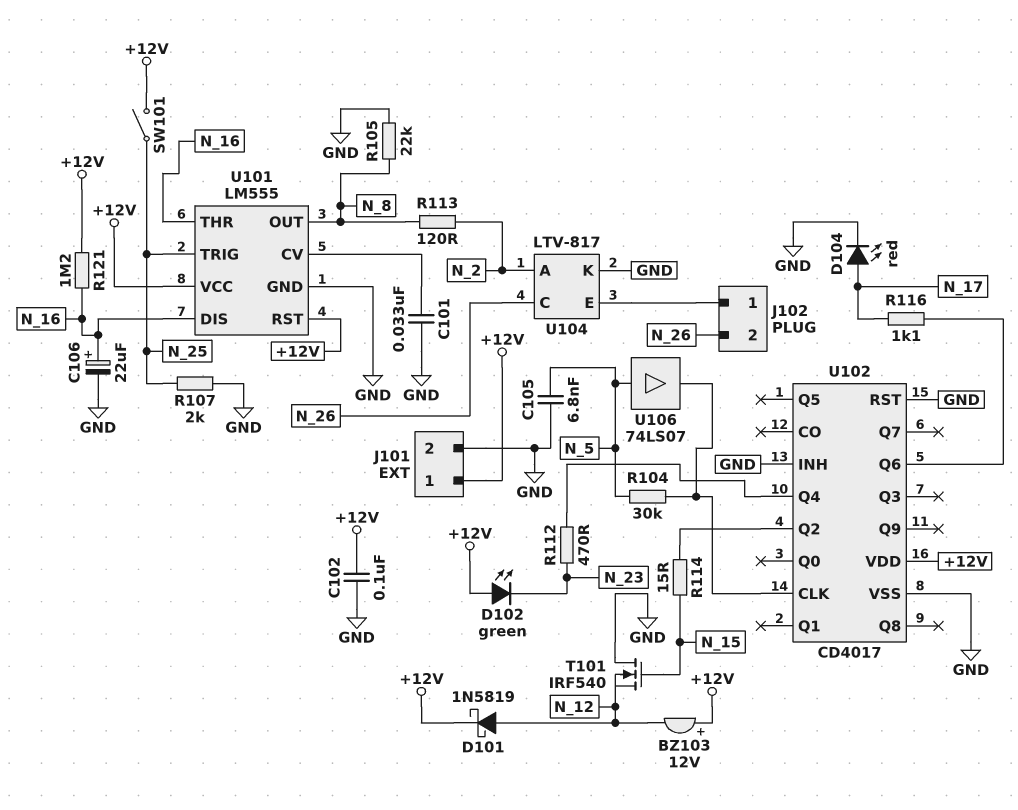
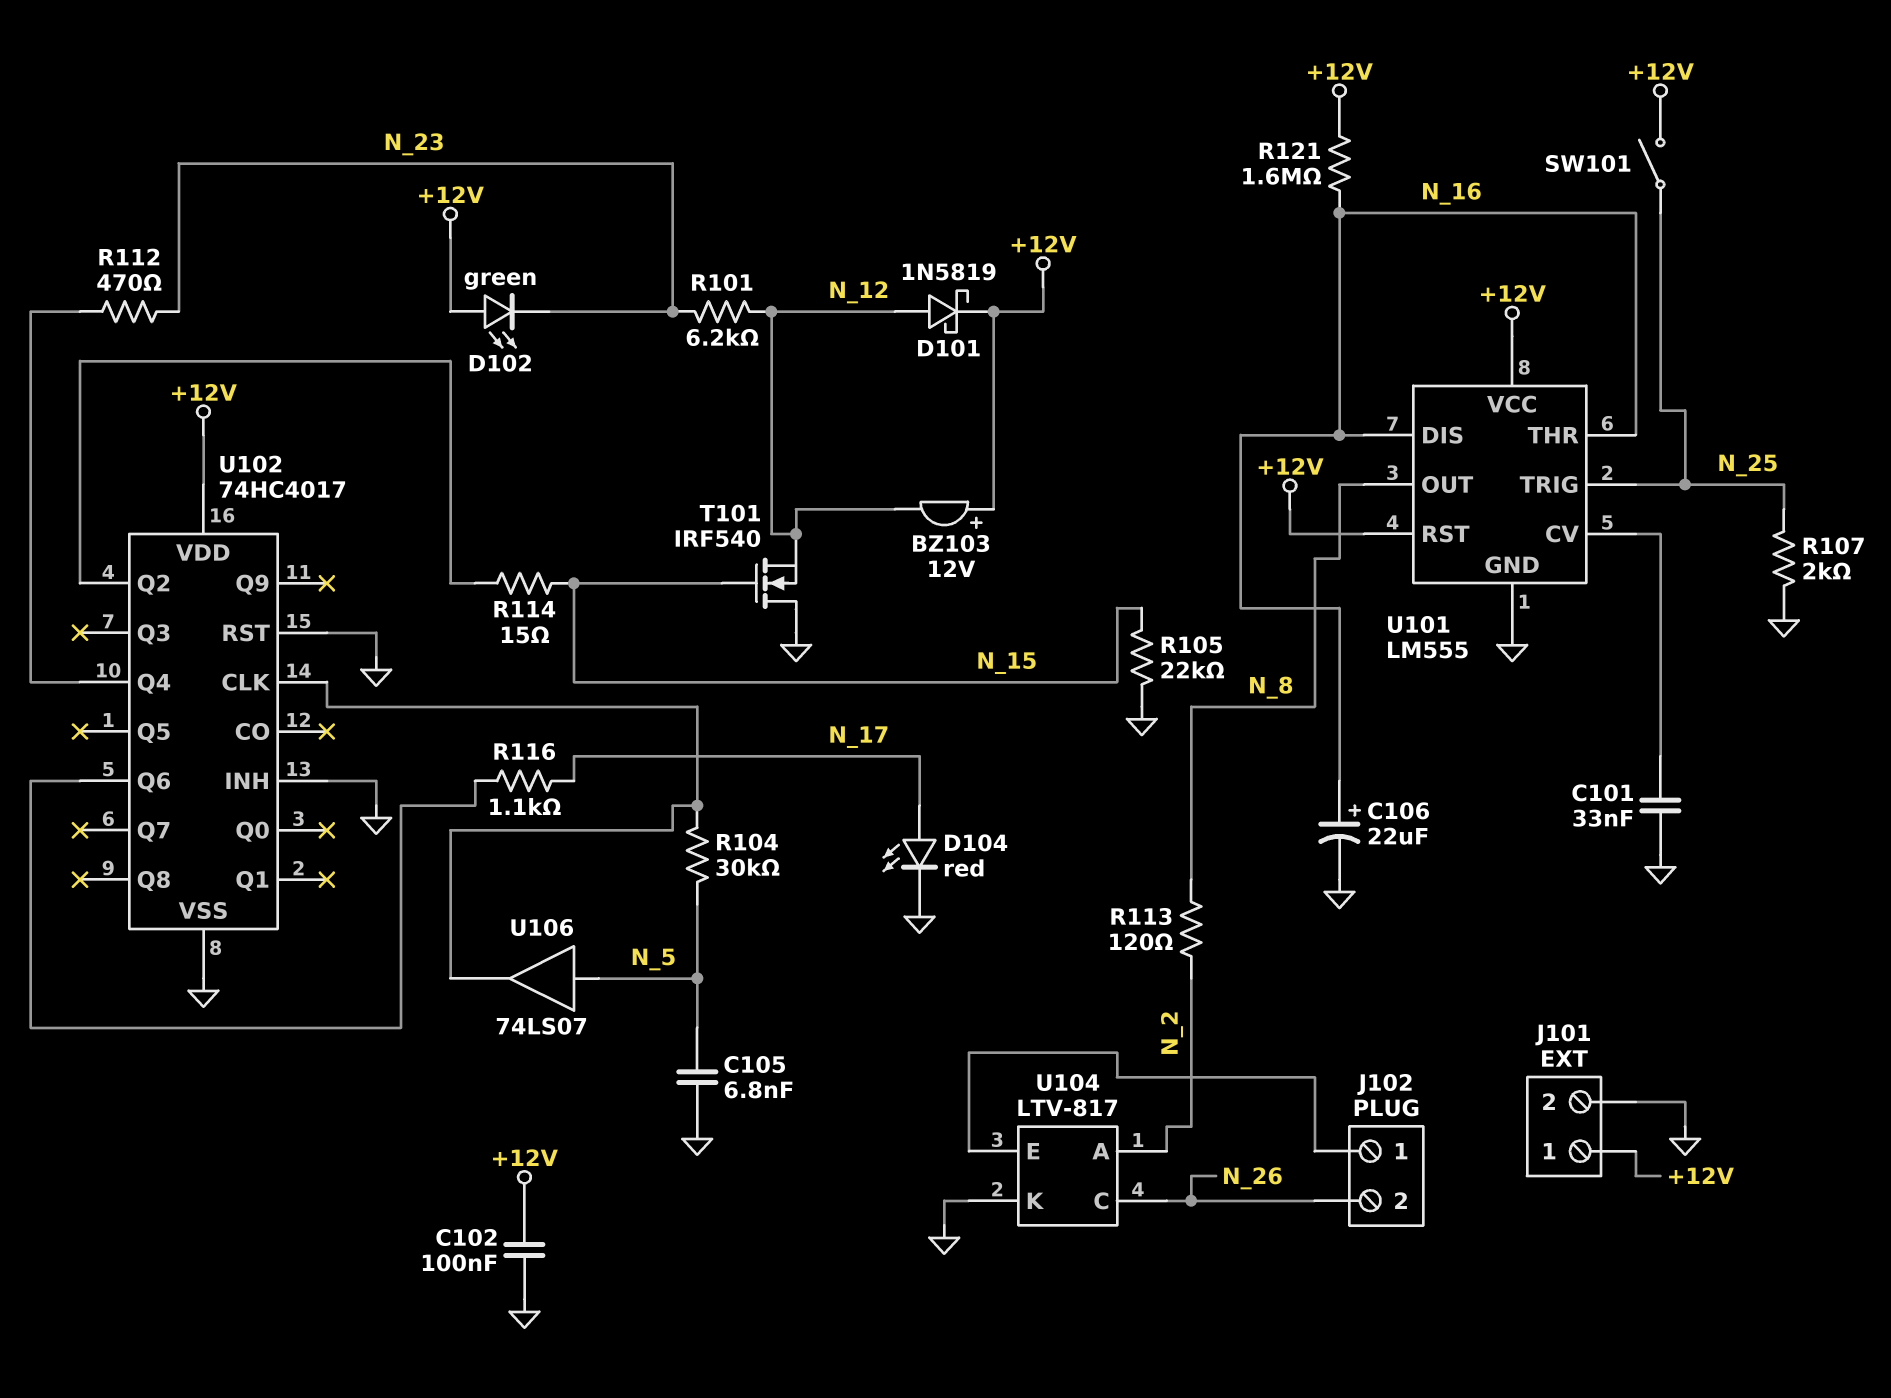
R101: none -> 6.2k (N_12, N_23)
R105: 22k (GND, N_8) -> 22k (GND, N_15)
R121: 1.2M (+12V, N_16) -> 1.6M (+12V, N_16)
U102: CD4017 -> 74HC4017

